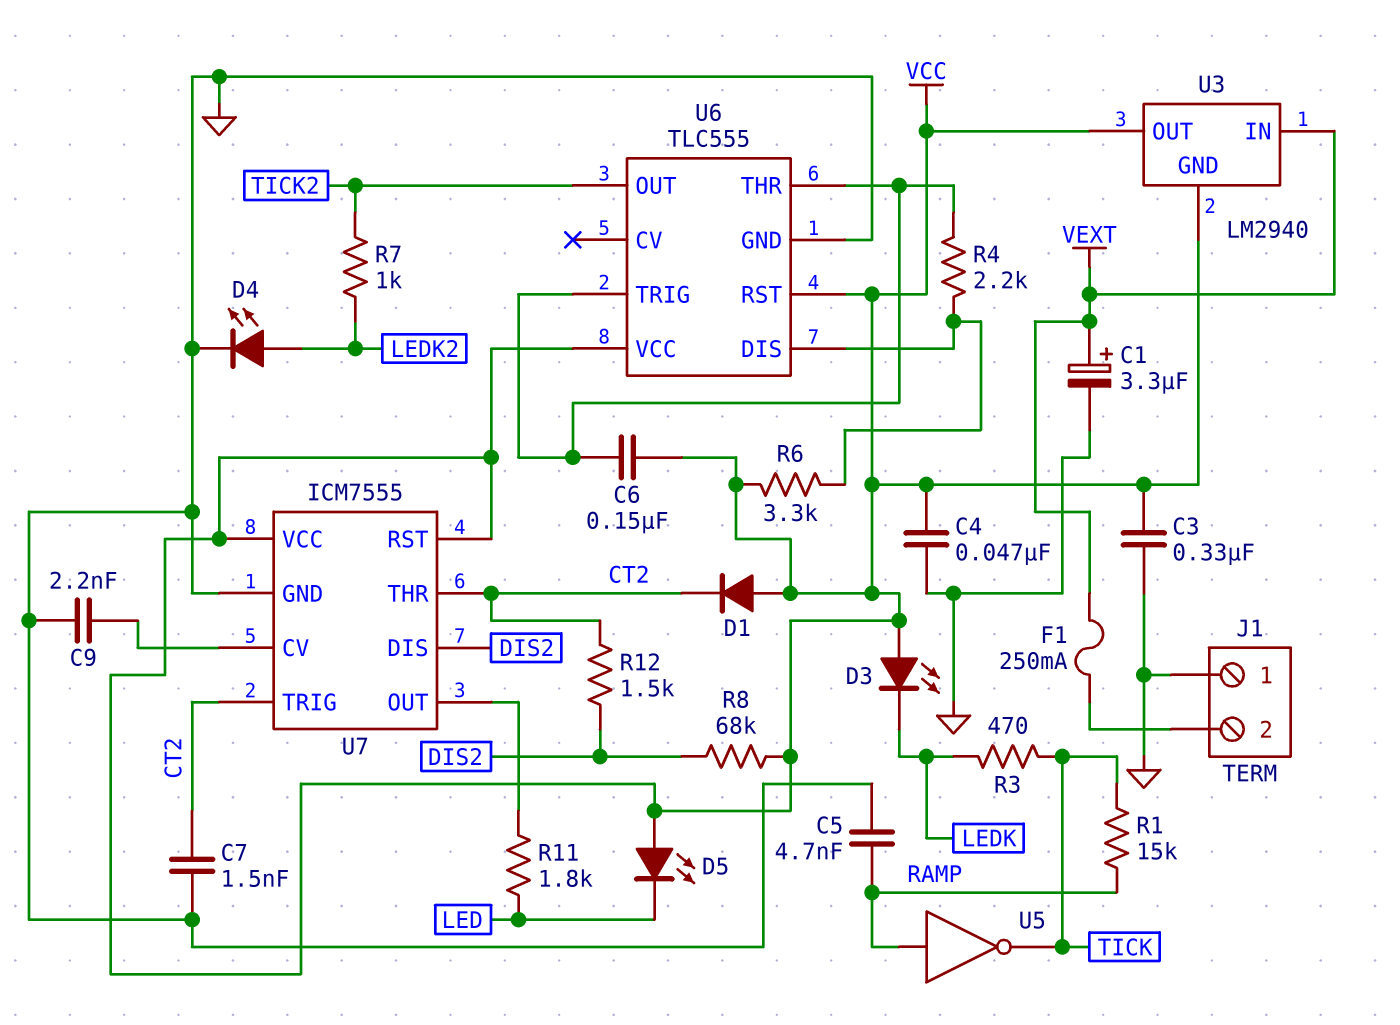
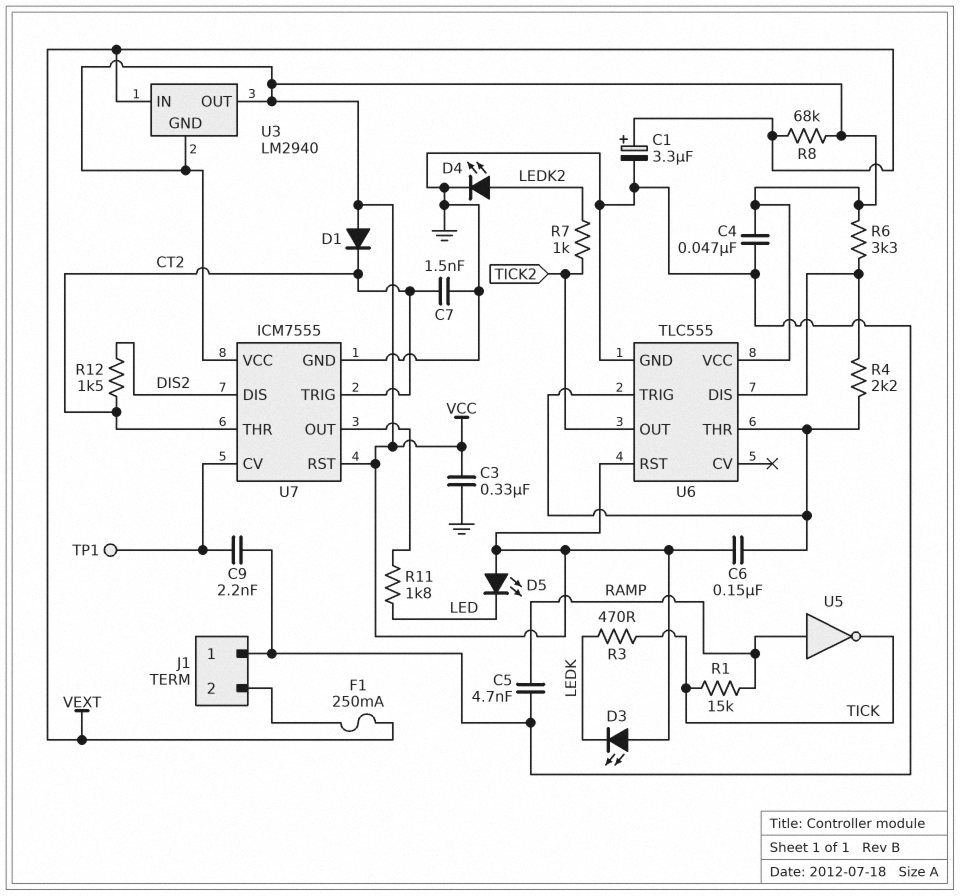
R8: 68k (DIS2, VCC) -> 68k (VCC, VEXT)
TP1: none -> test point (U7/CV)

